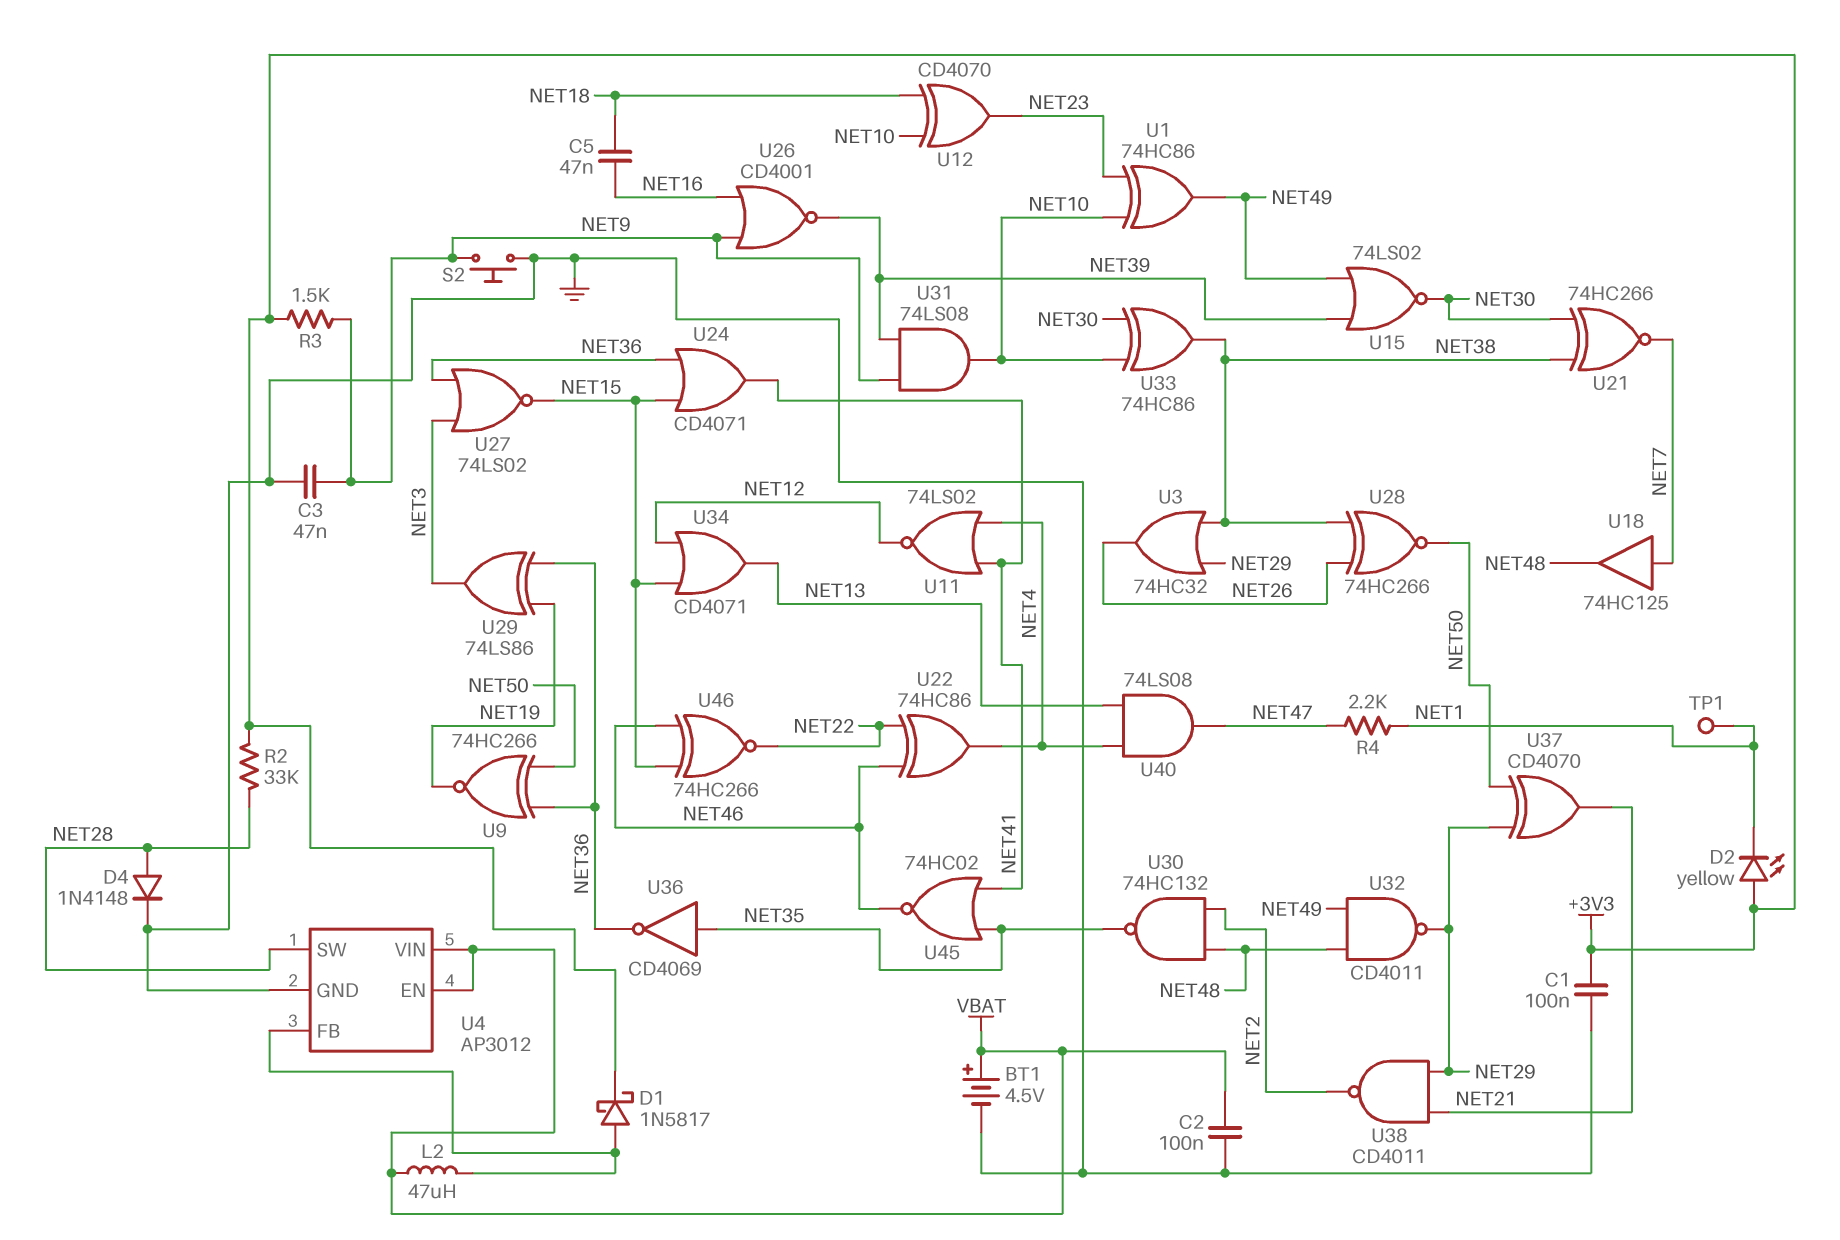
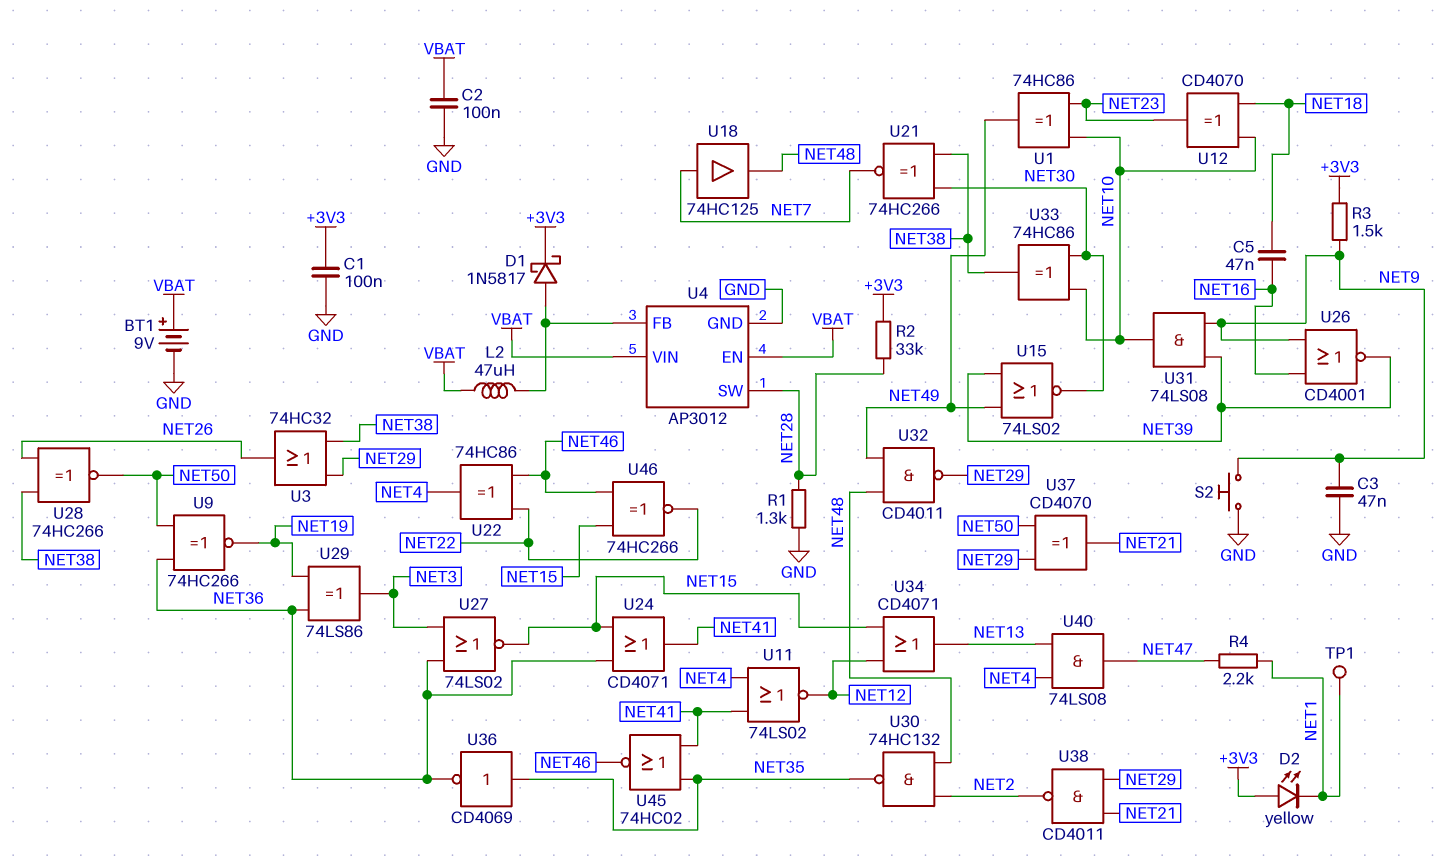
BT1: 4.5V (plus VBAT, minus GND) -> 9V (plus VBAT, minus GND)
D4: diode 1N4148 (A NET28, K GND) -> none
R1: none -> 1.3k (GND, NET28)

